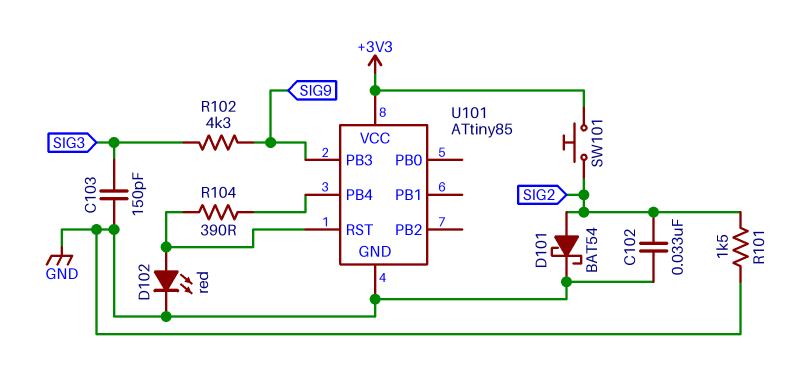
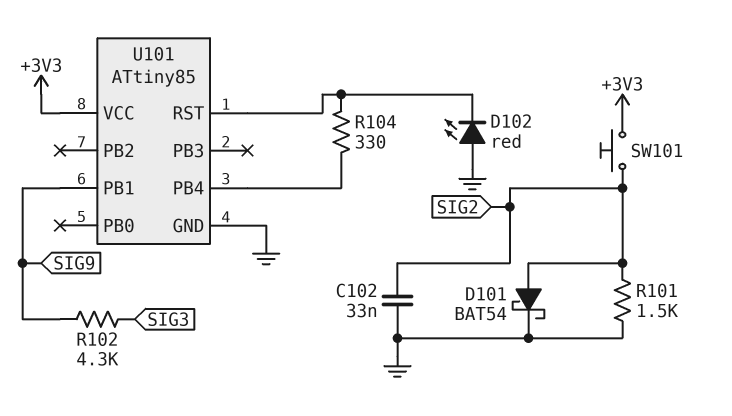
C103: 150pF (GND, SIG3) -> none
D102: LED red (A U101/RST, K GND) -> LED red (A GND, K U101/RST)
R104: 390 (U101/PB4, U101/RST) -> 330 (U101/PB4, U101/RST)
U101 pin PB1: none -> SIG9
U101 pin PB3: SIG9 -> none

